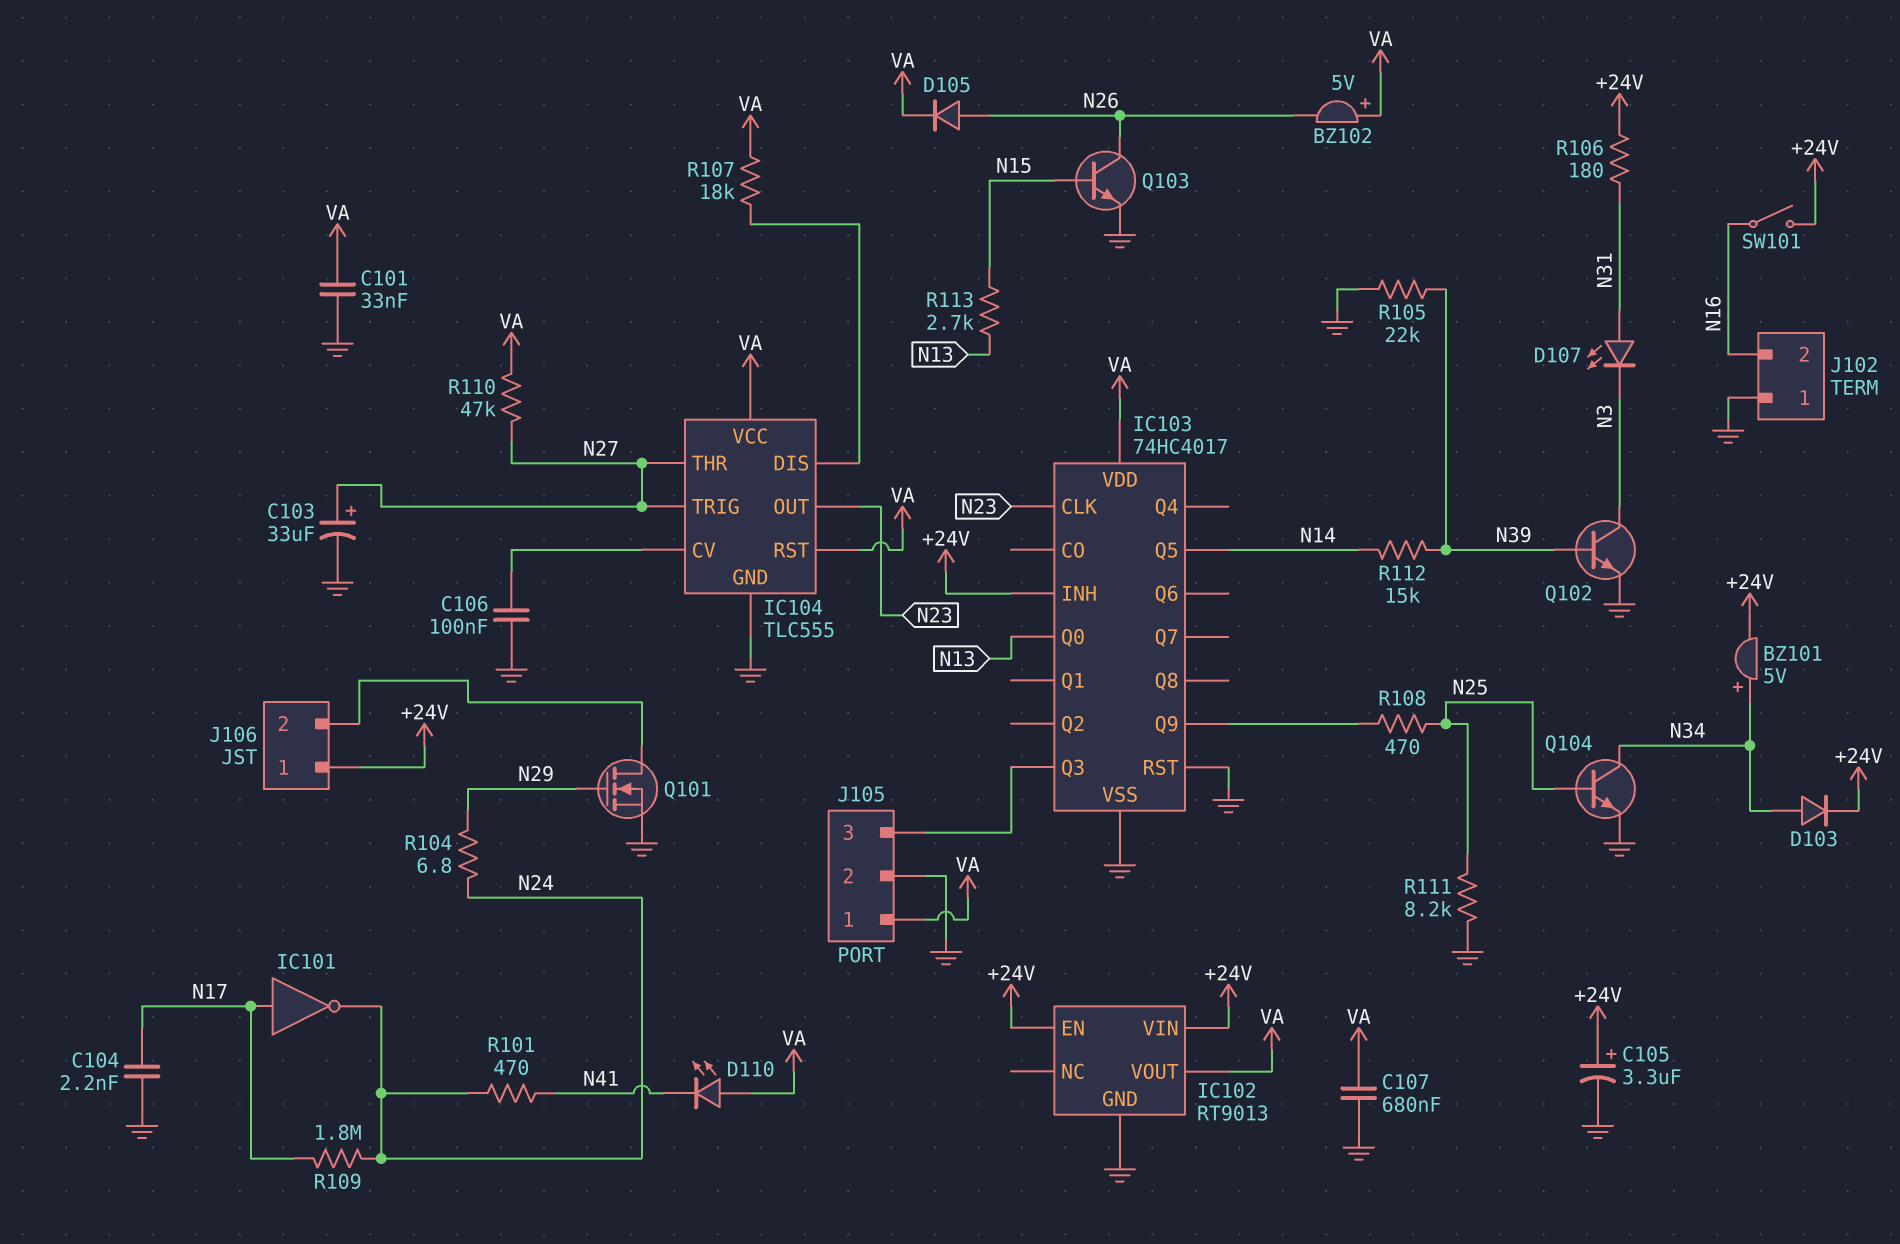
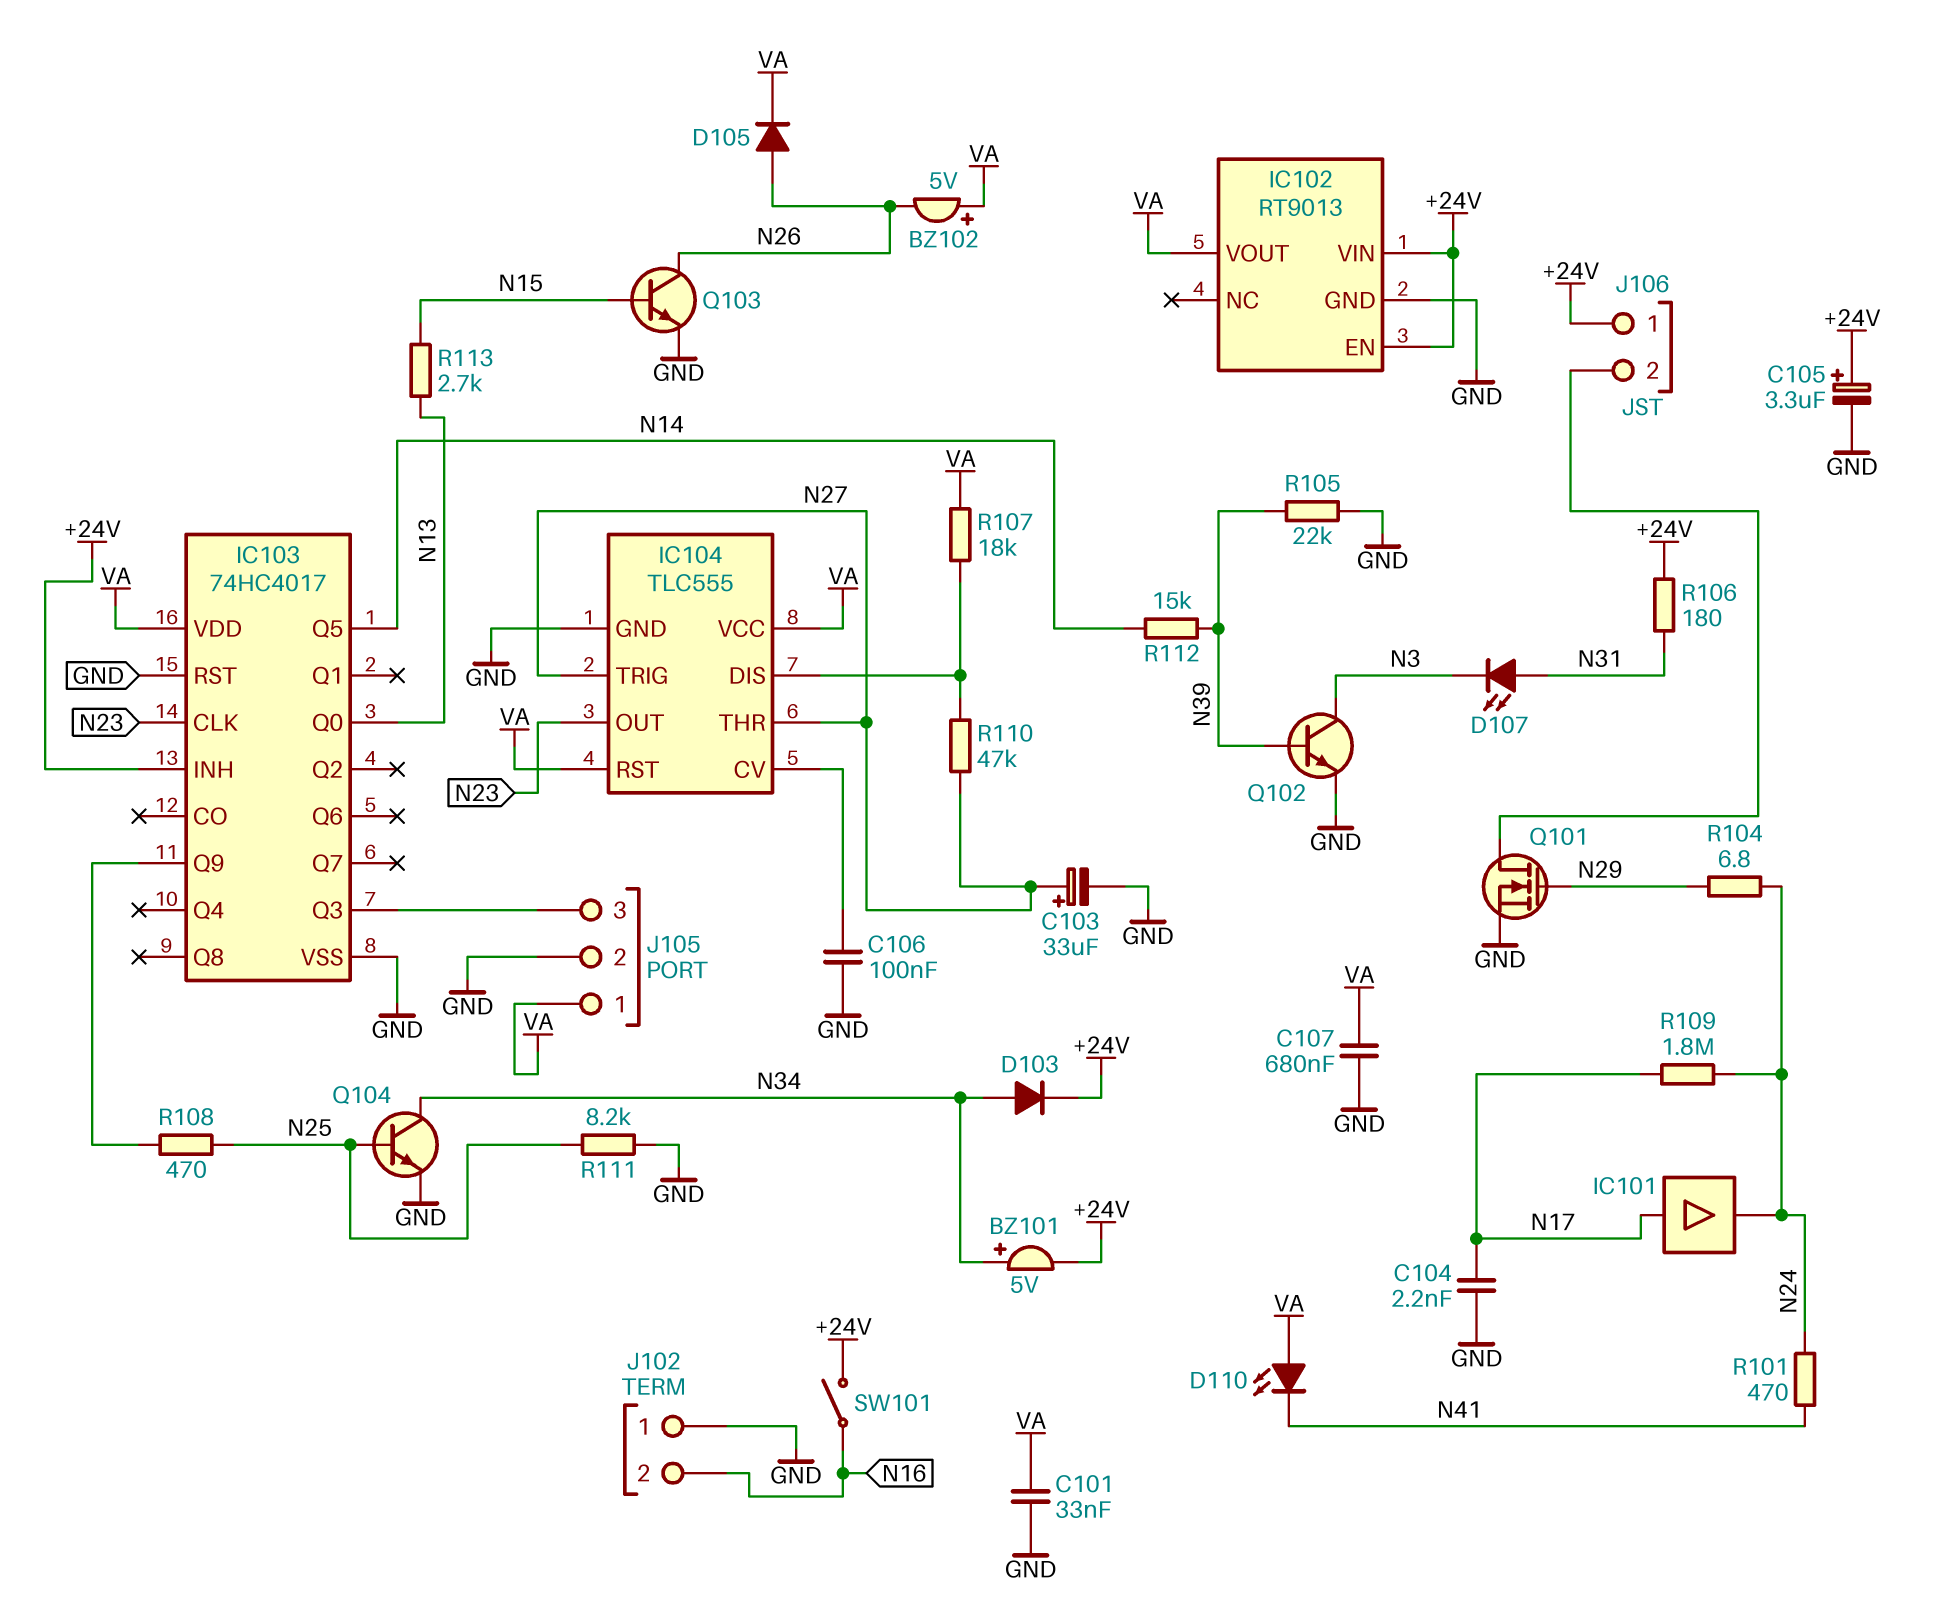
IC101: NOT (in N17, out N24) -> buffer (in N17, out N24)
R110: 47k (N27, VA) -> 47k (IC104/DIS, N27)

